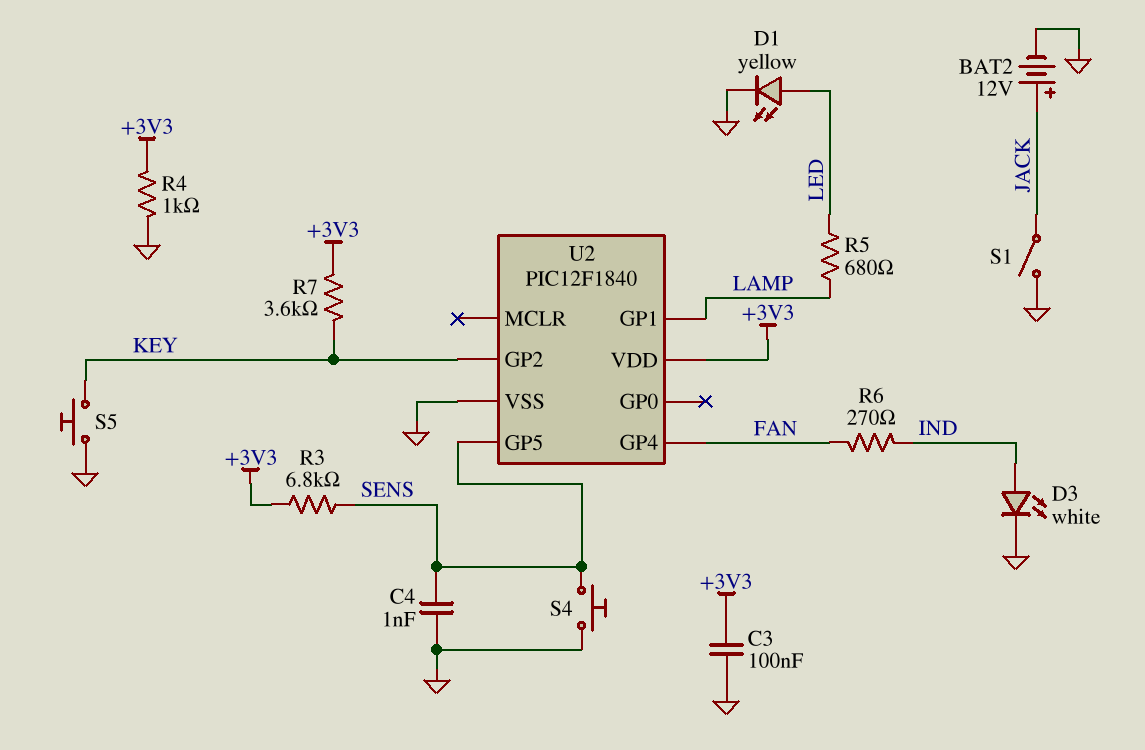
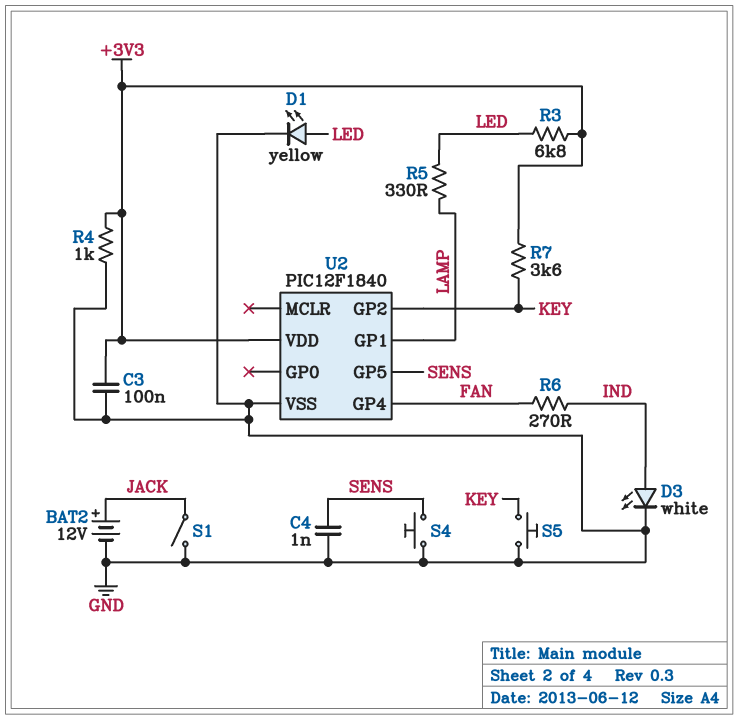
R3: 6.8k (+3V3, SENS) -> 6.8k (+3V3, LED)
R5: 680 (LAMP, LED) -> 330 (LAMP, LED)

